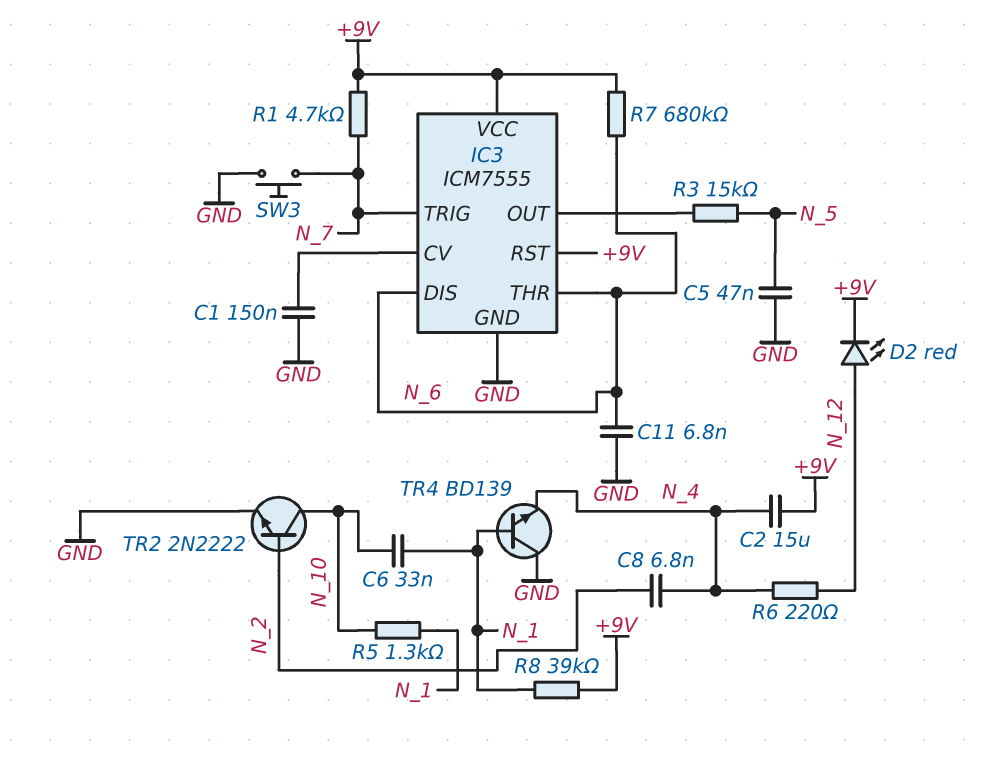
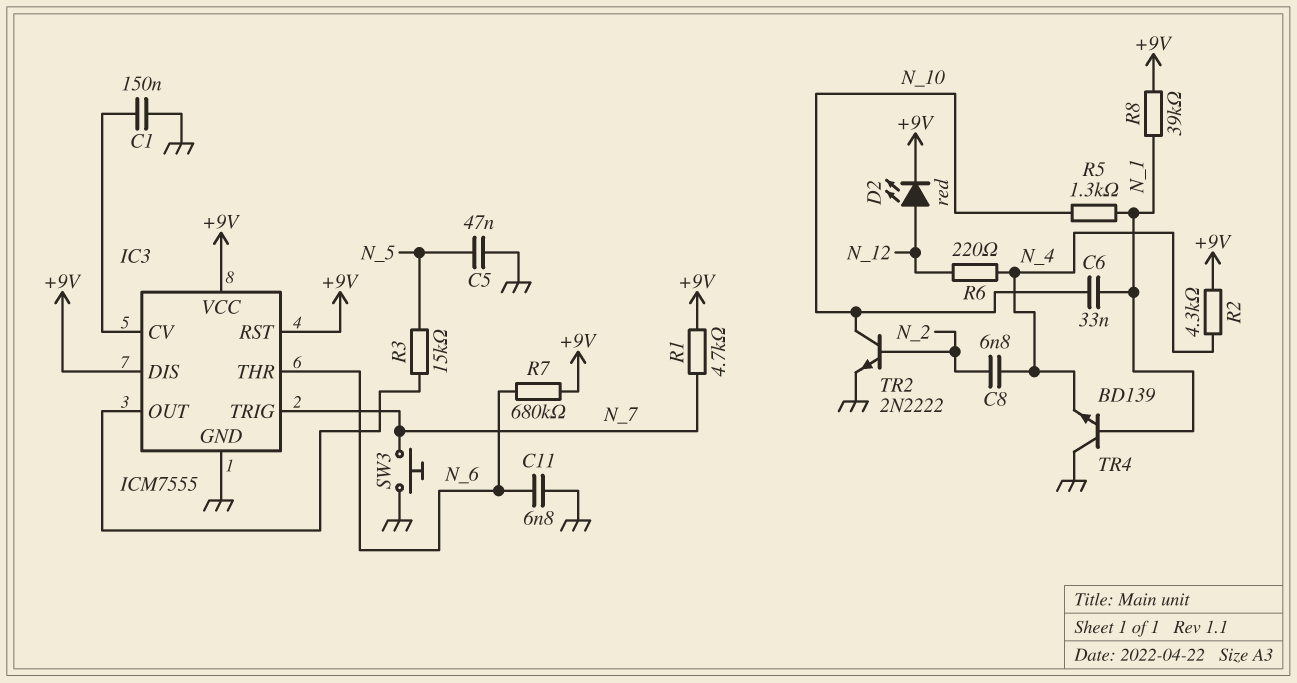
C2: 15uF (+9V, N_4) -> none
IC3 pin DIS: N_6 -> +9V
R2: none -> 4.3k (+9V, N_4)

